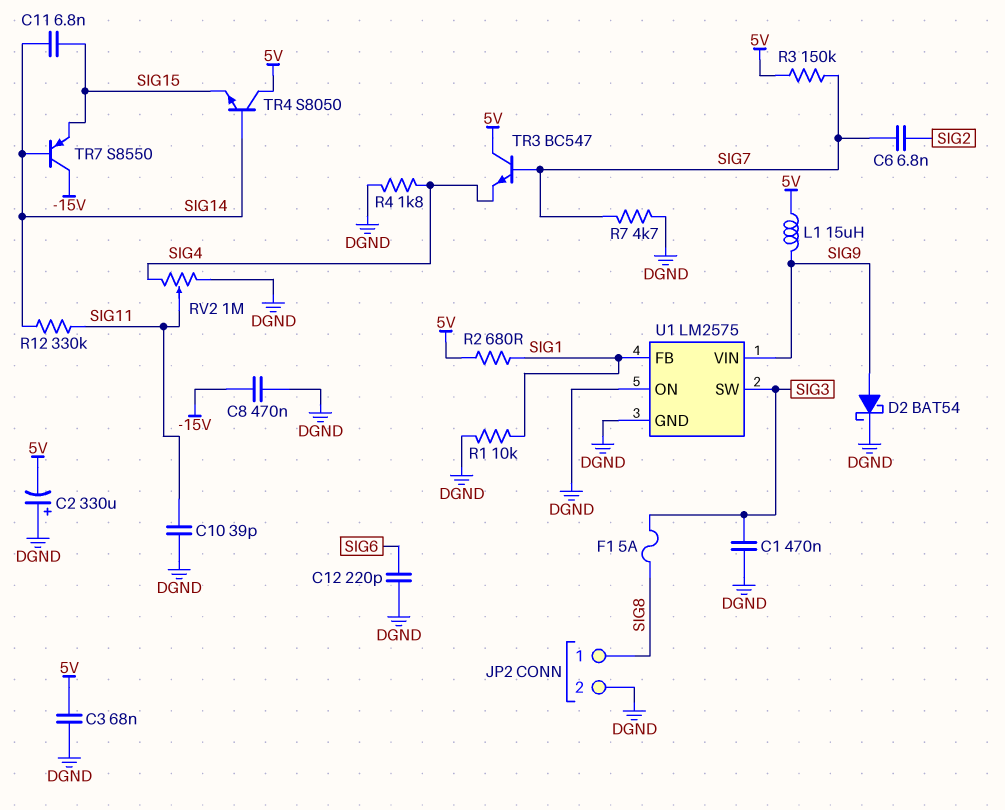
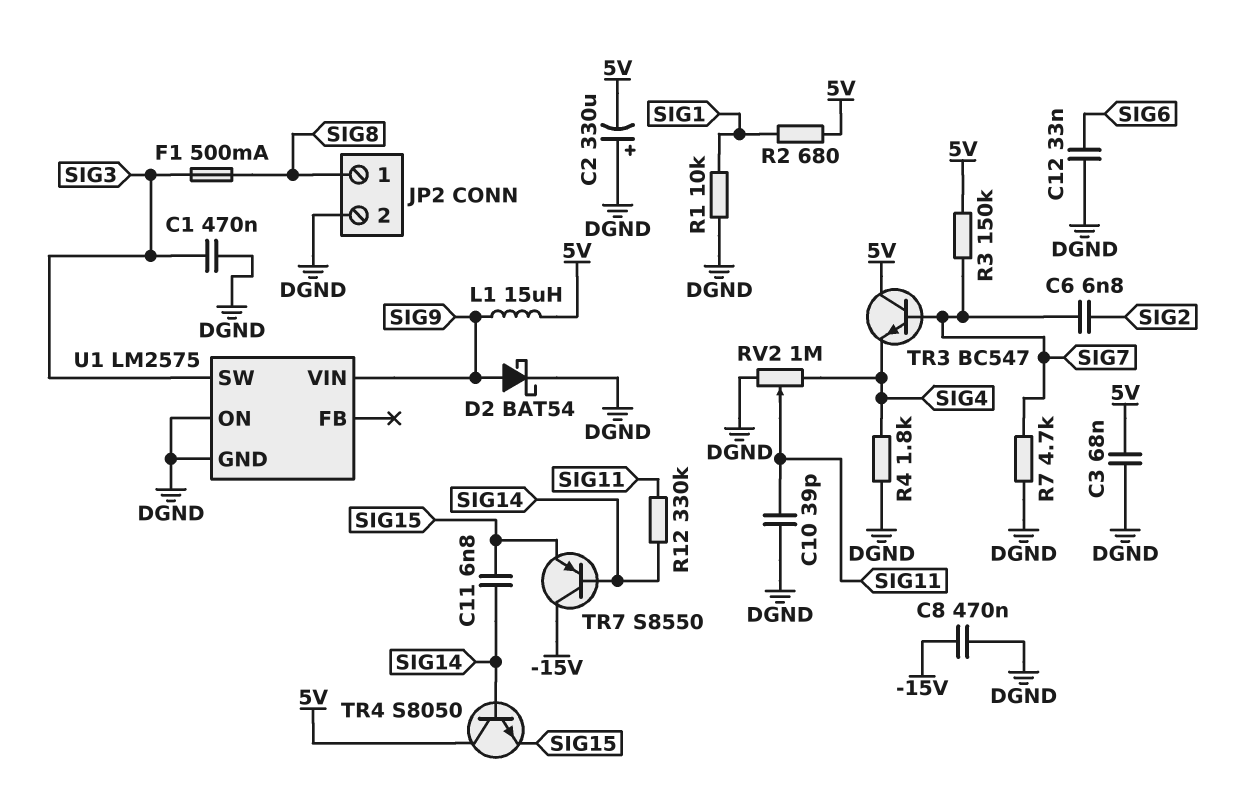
C12: 220pF (DGND, SIG6) -> 33nF (DGND, SIG6)
F1: 5A (SIG3, SIG8) -> 500mA (SIG3, SIG8)
U1 pin FB: SIG1 -> none

